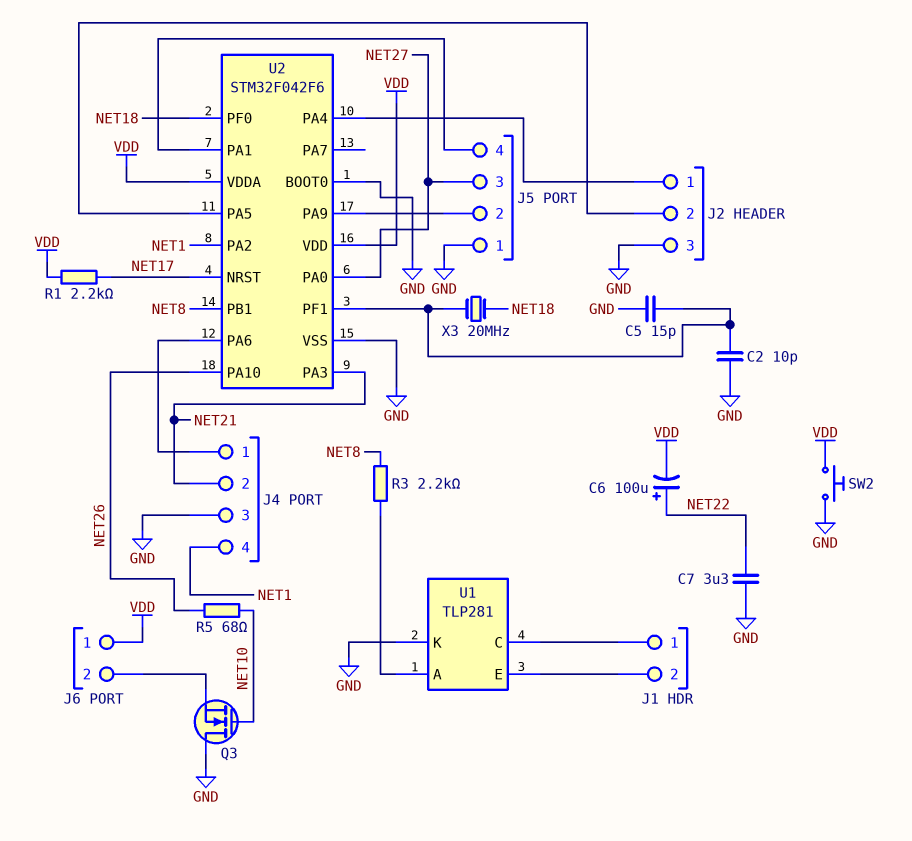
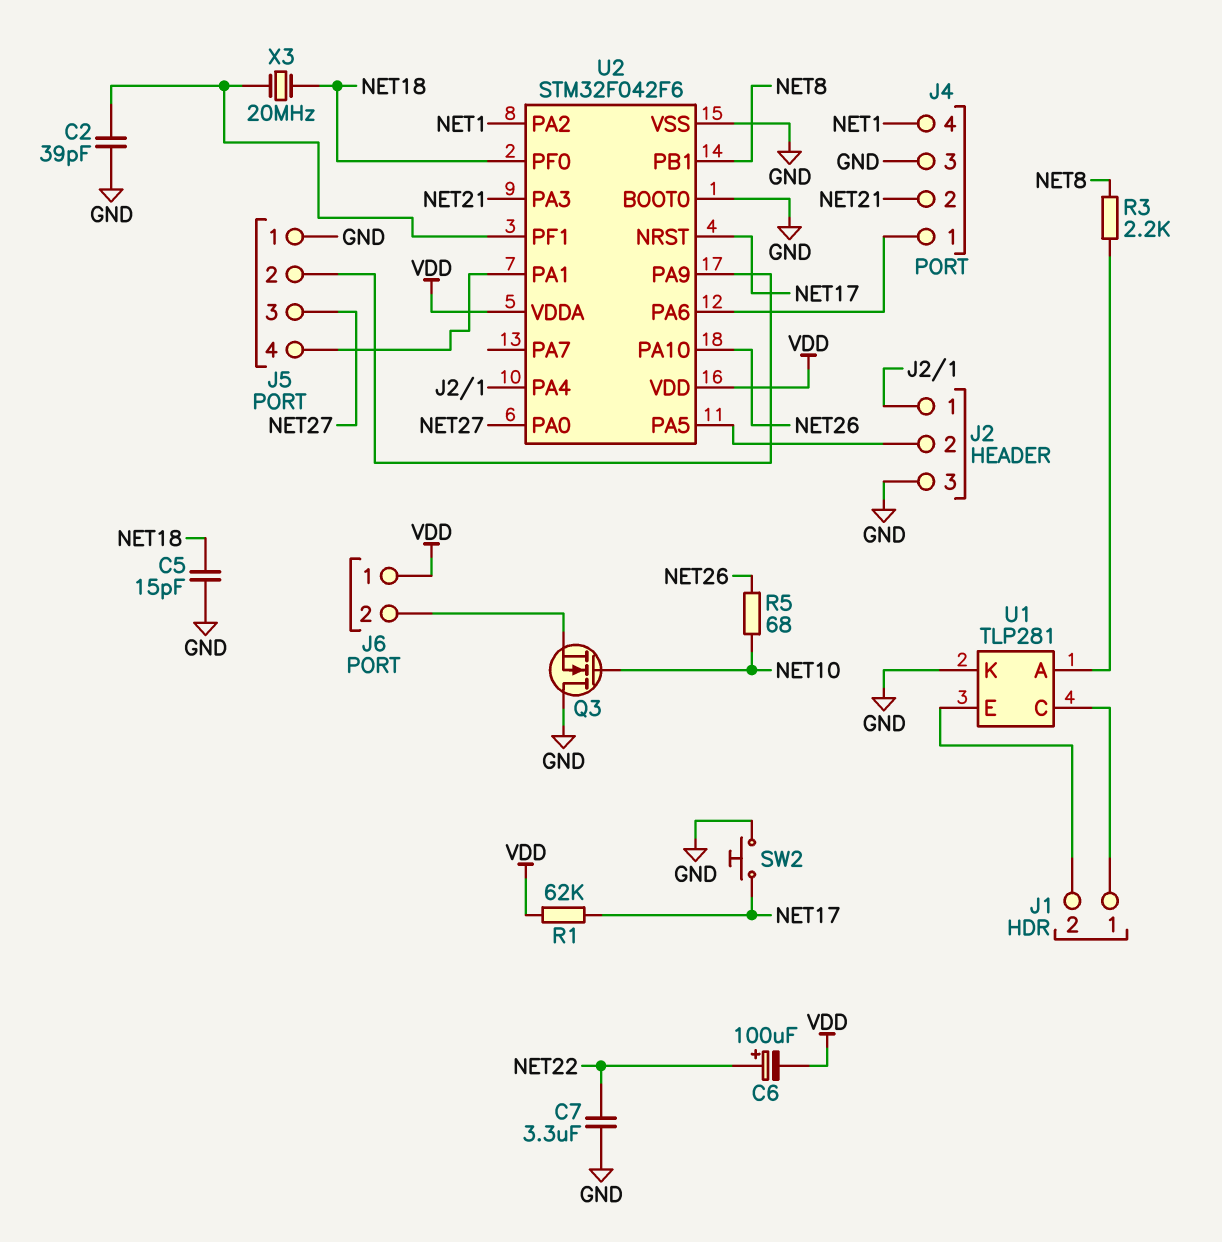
C2: 10pF (GND, U2/PF1) -> 39pF (GND, U2/PF1)
C5: 15pF (GND, U2/PF1) -> 15pF (GND, NET18)
R1: 2.2k (NET17, VDD) -> 62k (NET17, VDD)
SW2: button (GND, VDD) -> button (GND, NET17)

